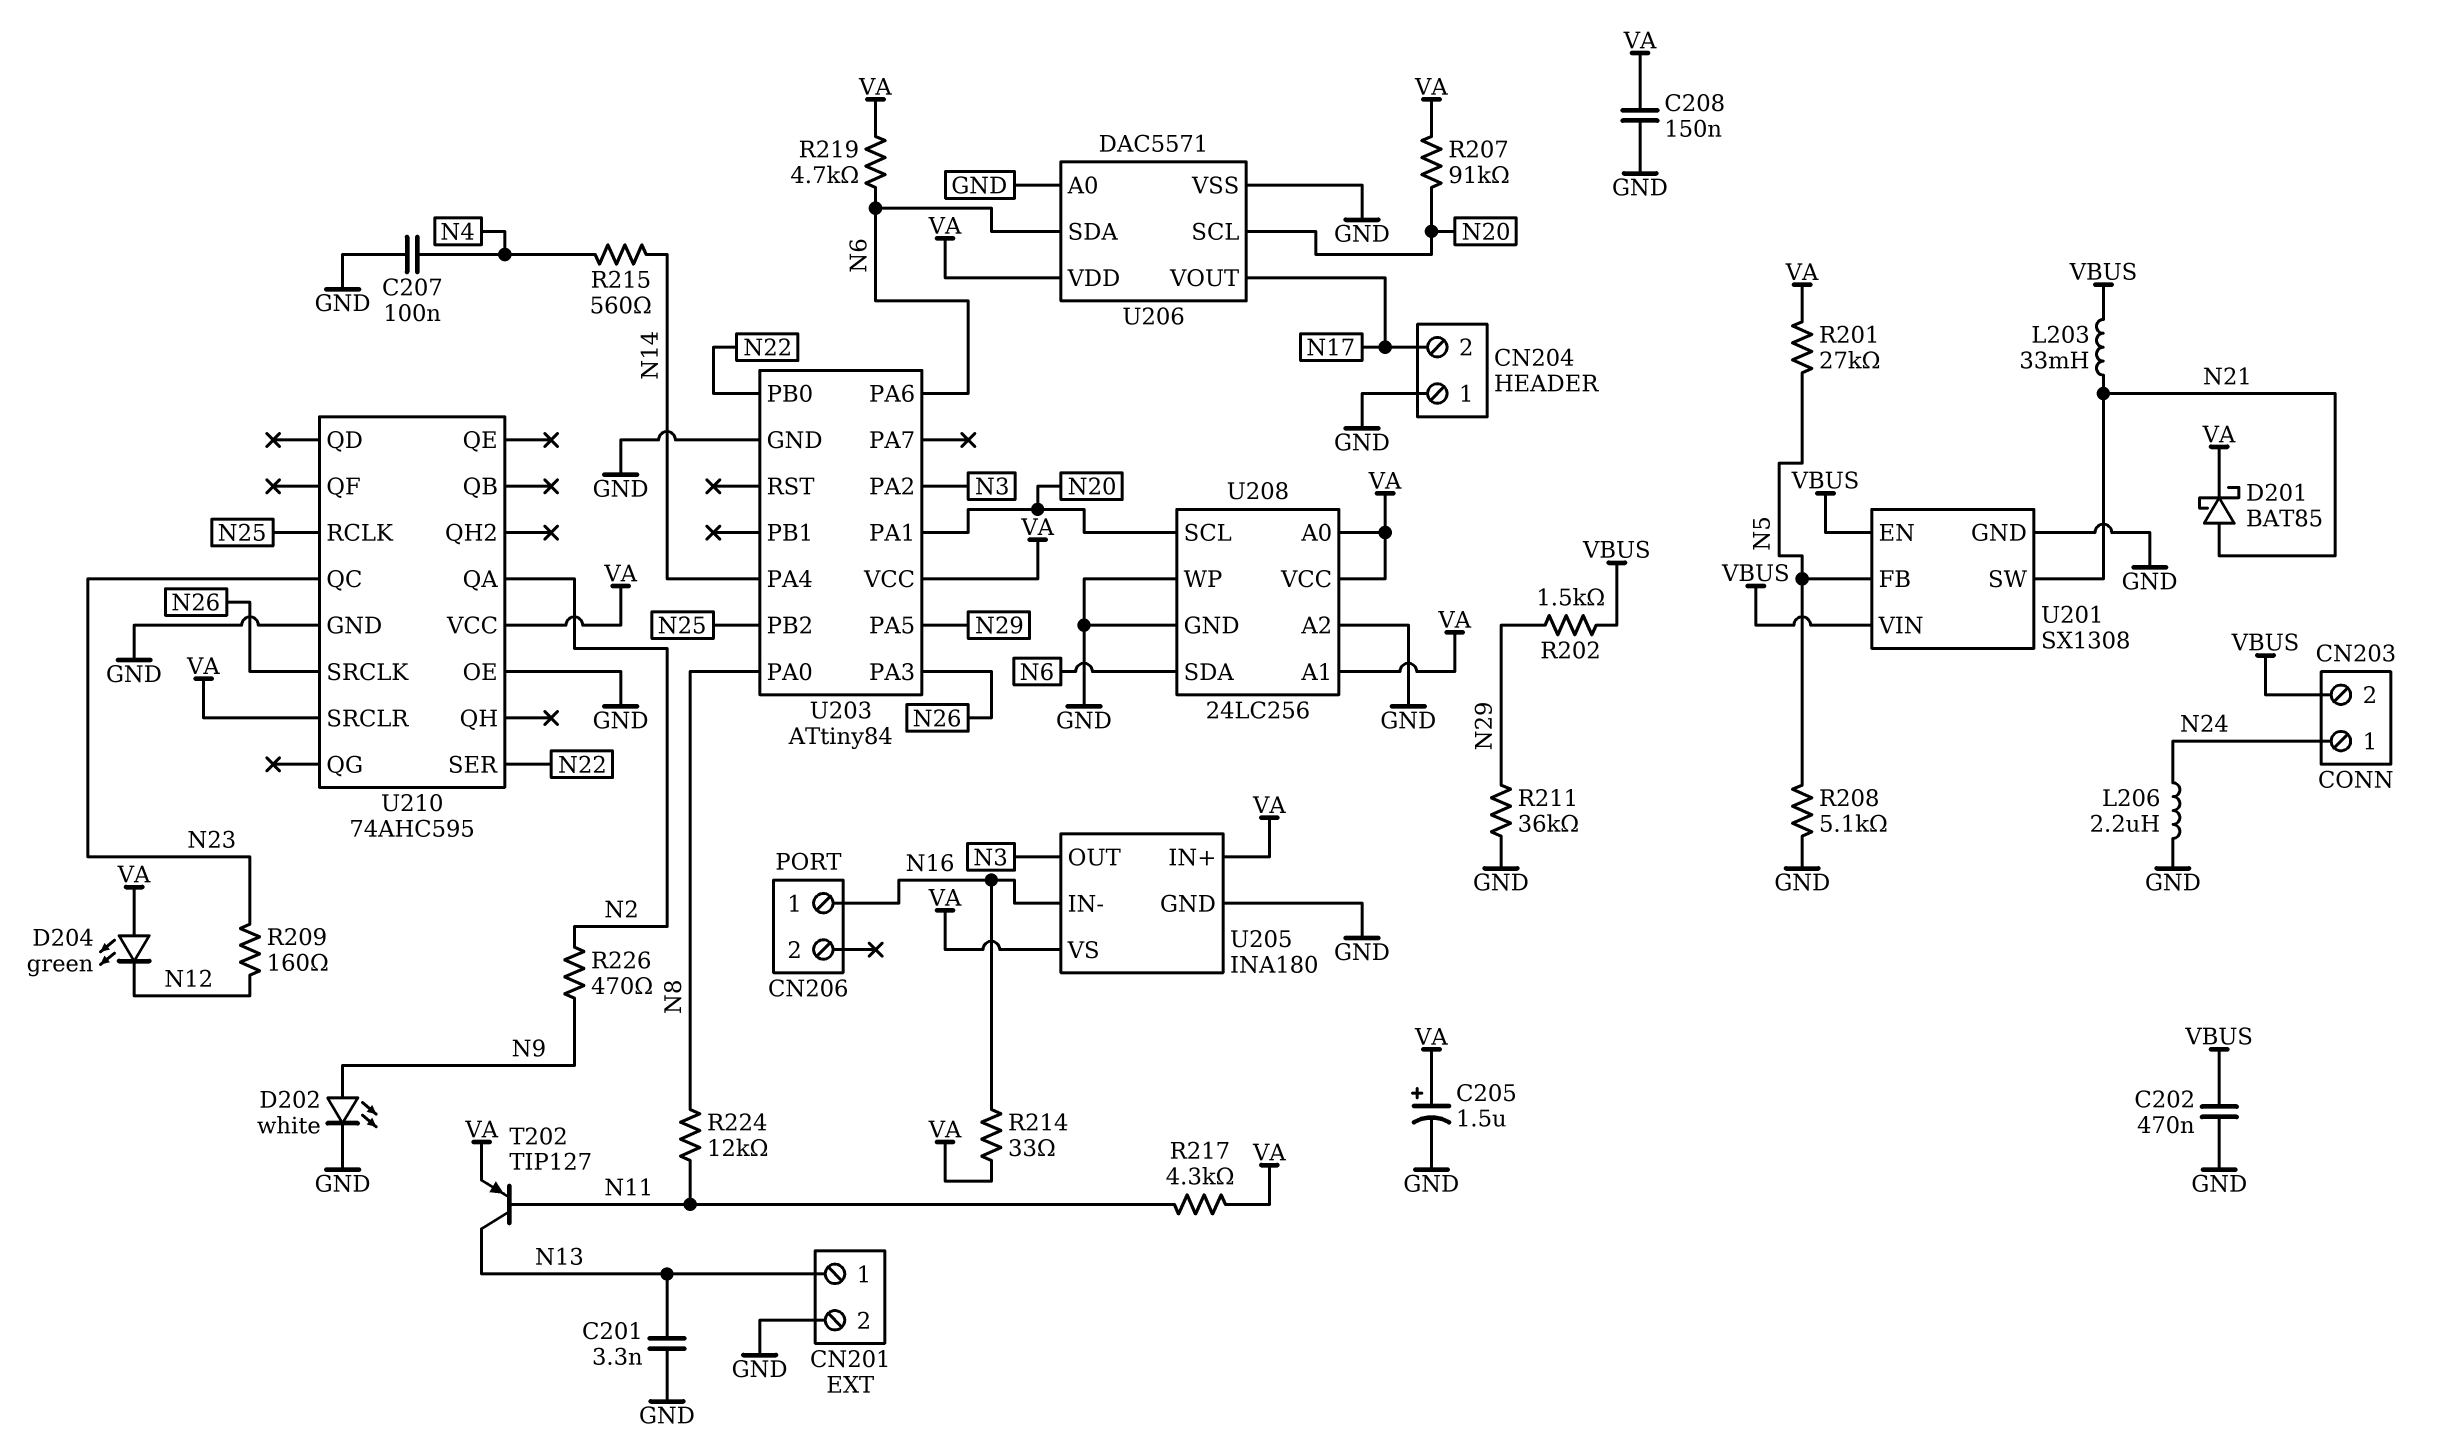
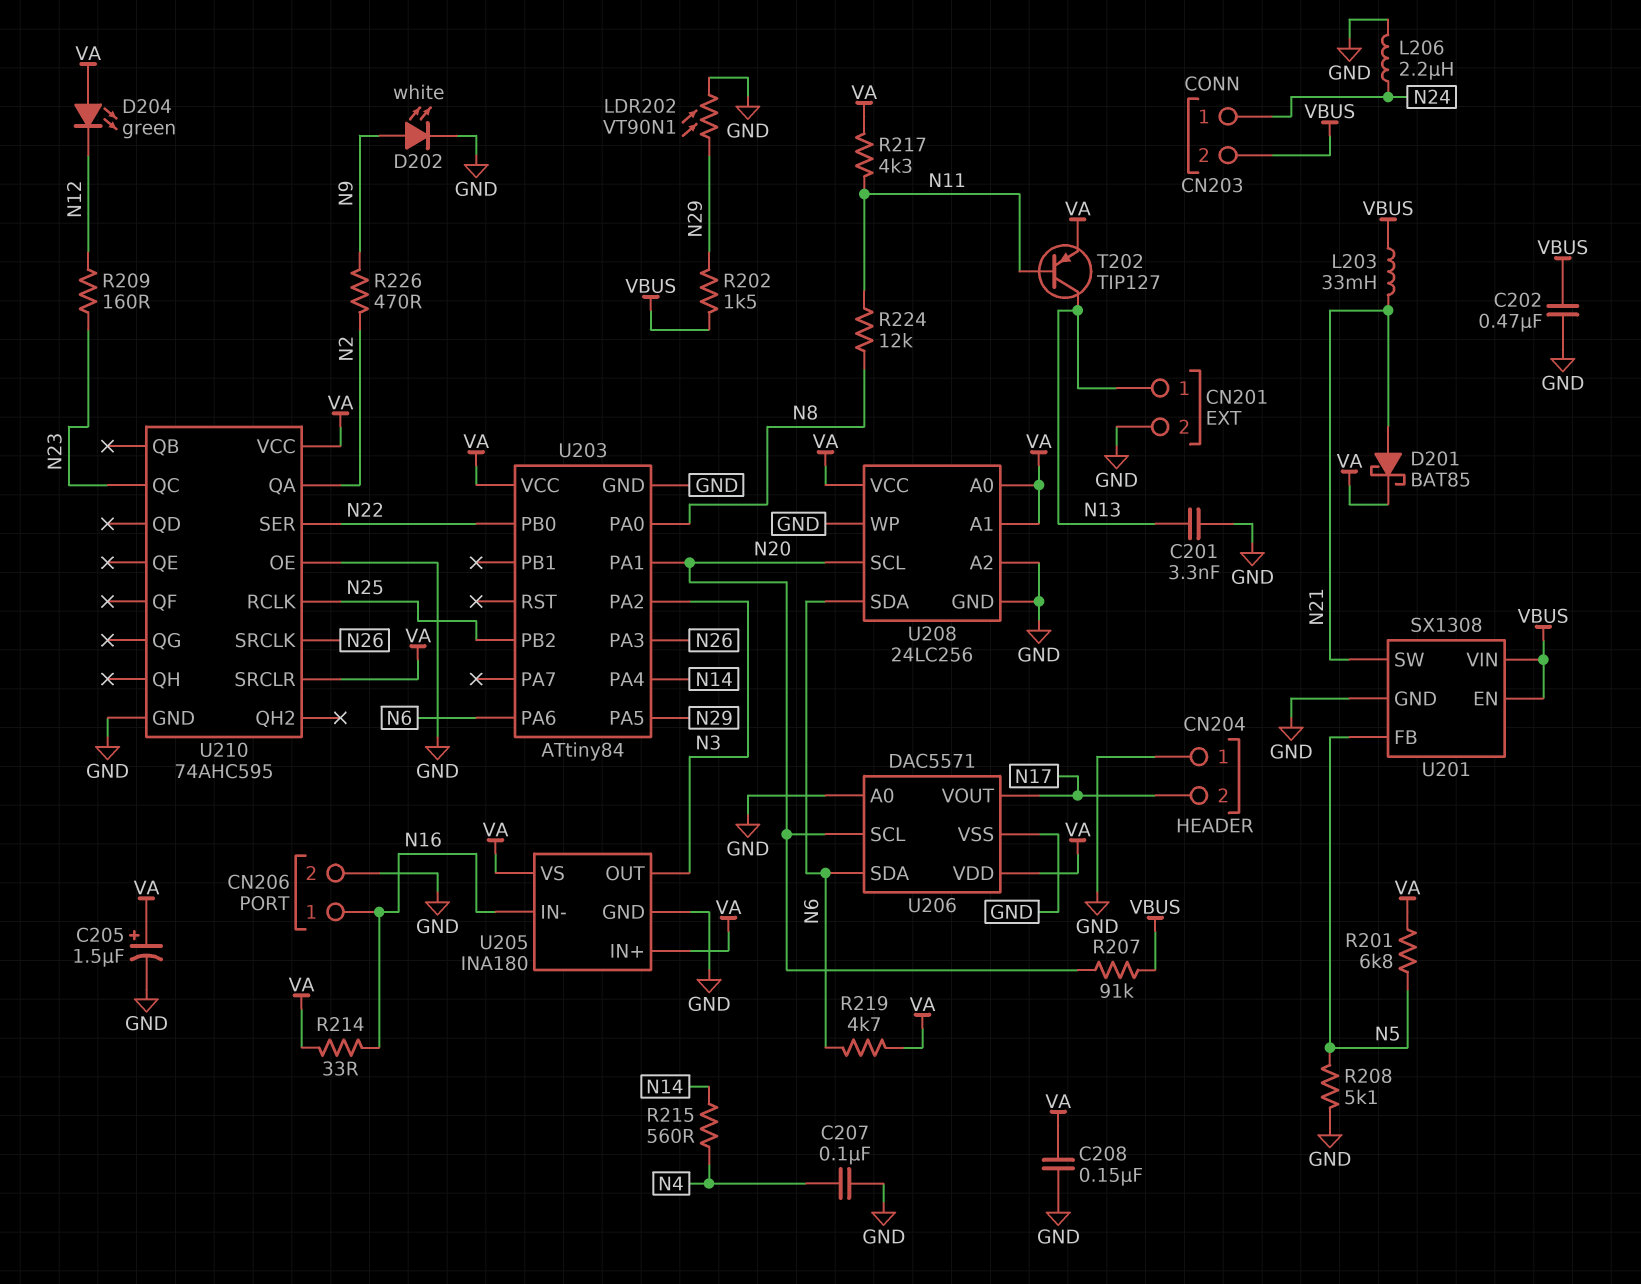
CN206 pin 2: none -> GND
LDR202: none -> VT90N1 (GND, N29)
R201: 27k (N5, VA) -> 6.8k (N5, VA)
R207: 91k (N20, VA) -> 91k (N20, VBUS)
R211: 36k (GND, N29) -> none

